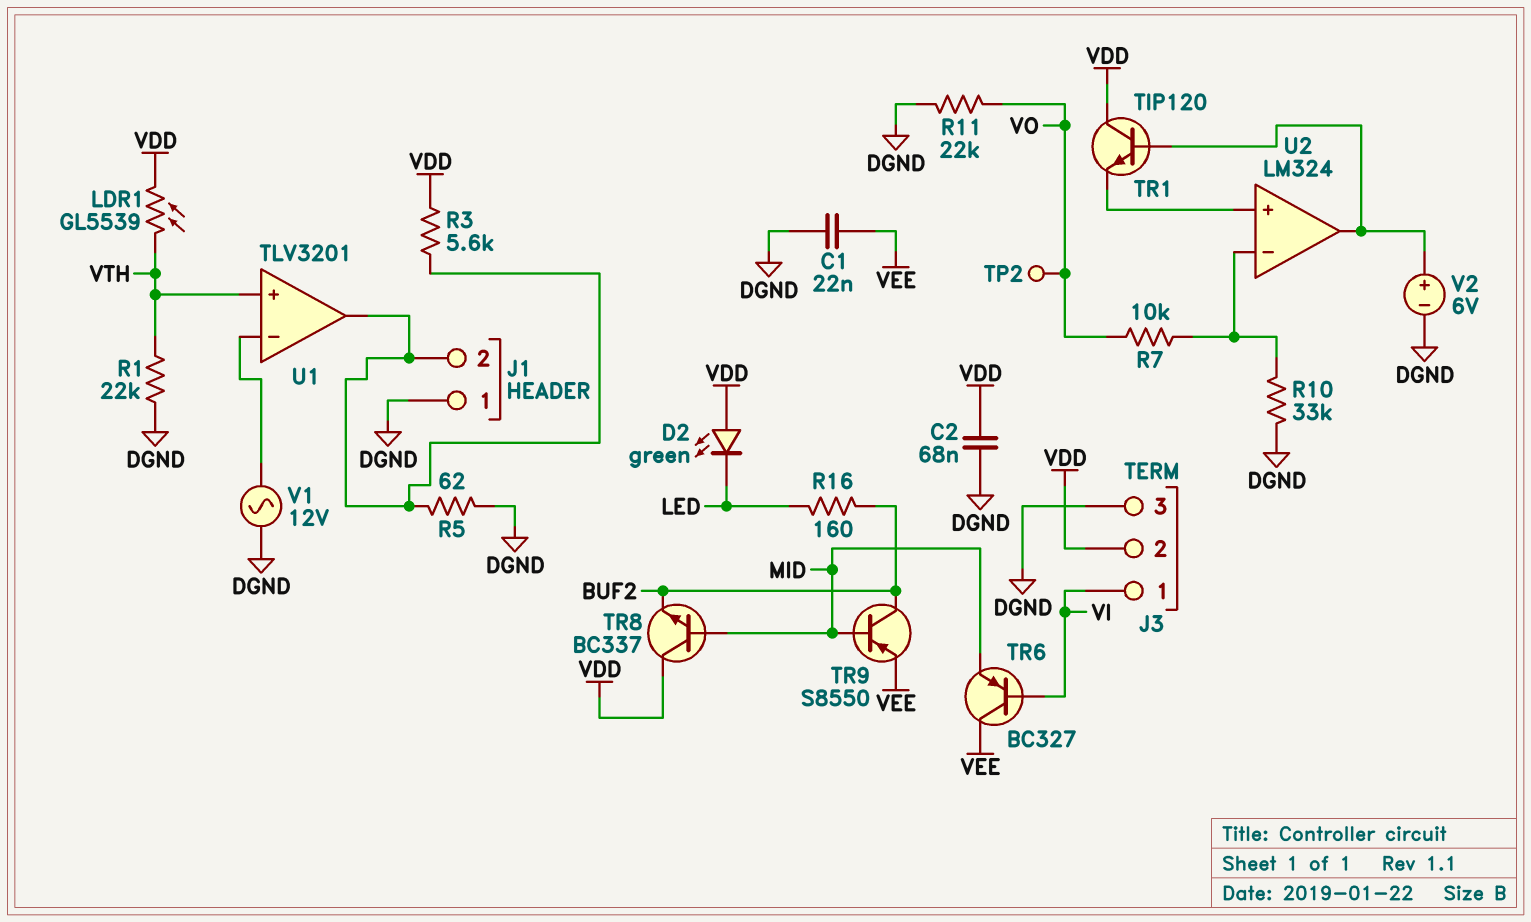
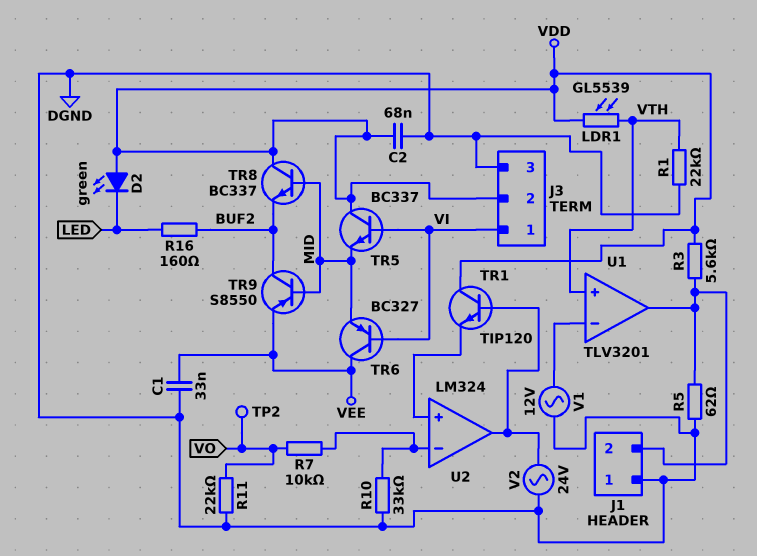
C1: 22nF (DGND, VEE) -> 33nF (DGND, VEE)
TR5: none -> NPN BC337 (B VI, C VDD, E MID)
V2: 6V (plus U2/out, minus DGND) -> AC 24V (DGND, U2/out)

